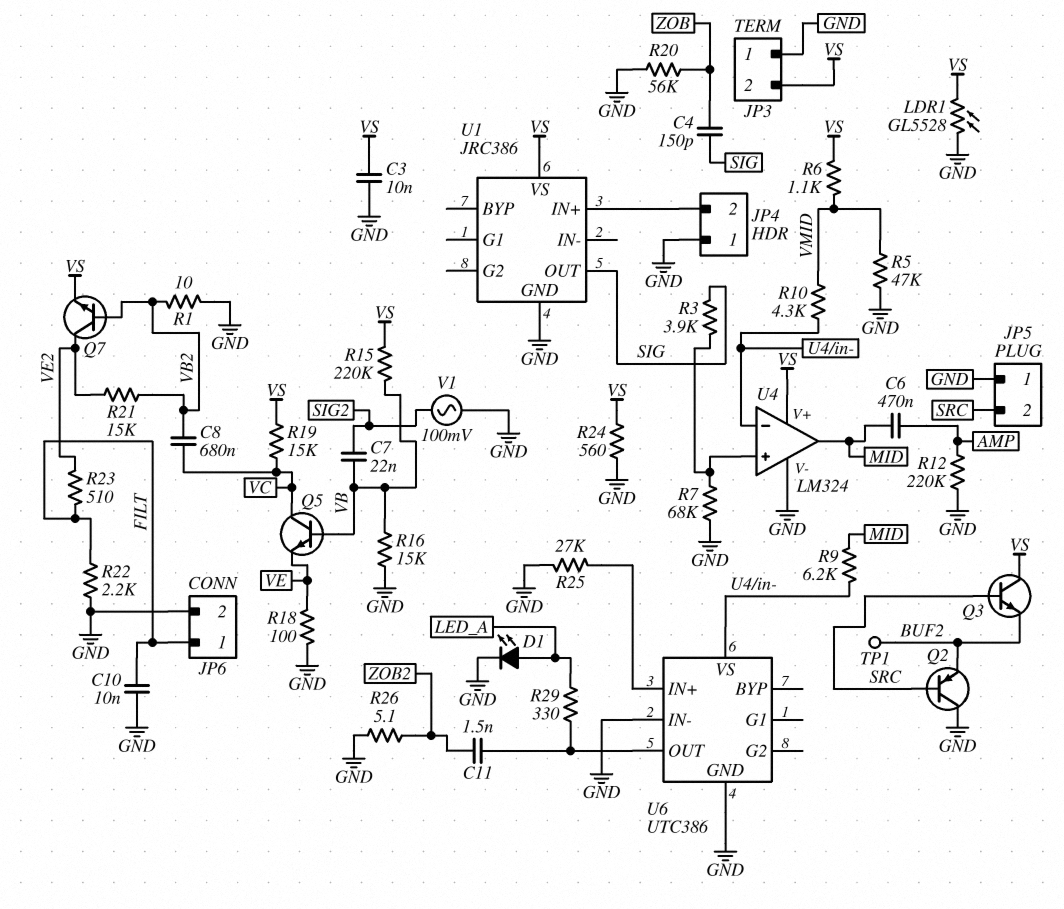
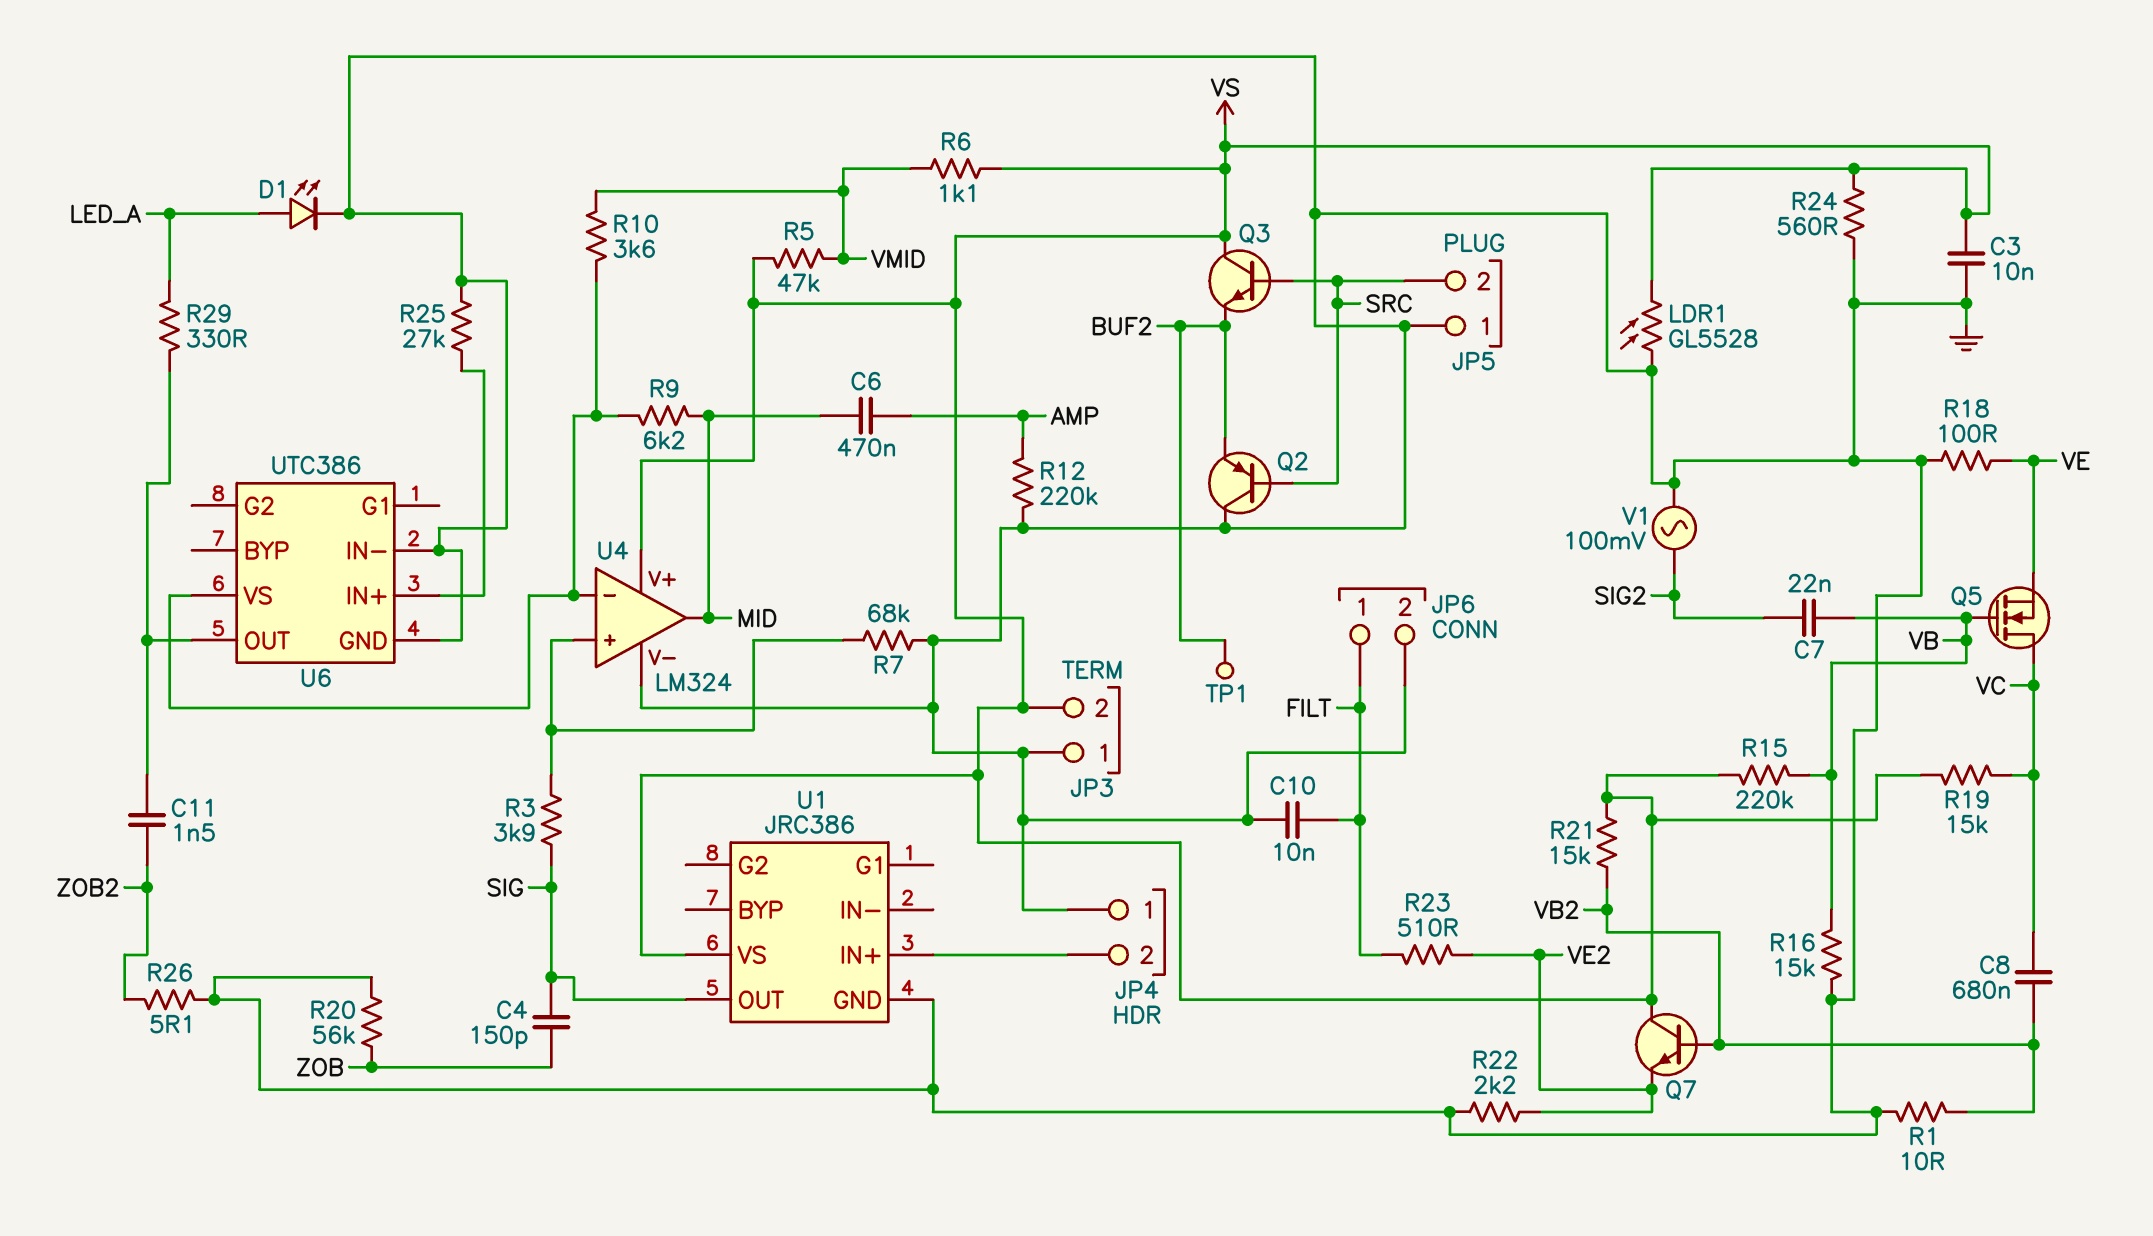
Q5: NPN (B VB, C VC, E VE) -> NMOS (G VB, D VC, S VE)
Q7: NPN (B VB2, C VE2, E VS) -> NPN (B VB2, C VS, E VE2)
R5: 47k (GND, VMID) -> 47k (VMID, VS)
R10: 4.3k (U4/in-, VMID) -> 3.6k (U4/in-, VMID)
R21: 15k (VB2, VE2) -> 15k (VB2, VS)
R22: 2.2k (FILT, GND) -> 2.2k (GND, VE2)

